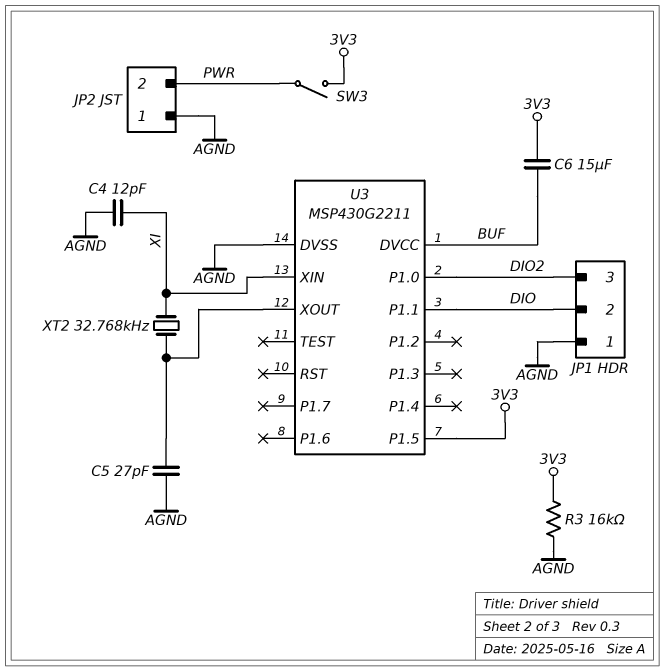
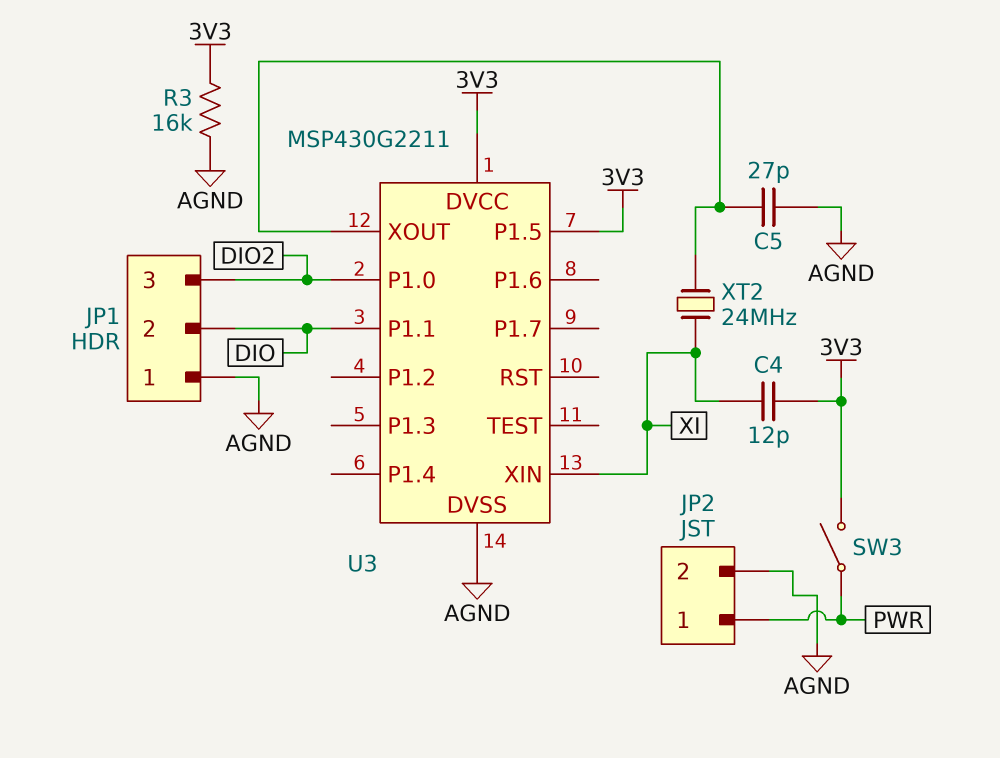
C4: 12pF (AGND, XI) -> 12pF (3V3, XI)
C6: 15uF (3V3, BUF) -> none
JP2 pin 1: AGND -> PWR
JP2 pin 2: PWR -> AGND
U3 pin DVCC: BUF -> 3V3
XT2: 32.768kHz (U3/XOUT, XI) -> 24MHz (U3/XOUT, XI)

